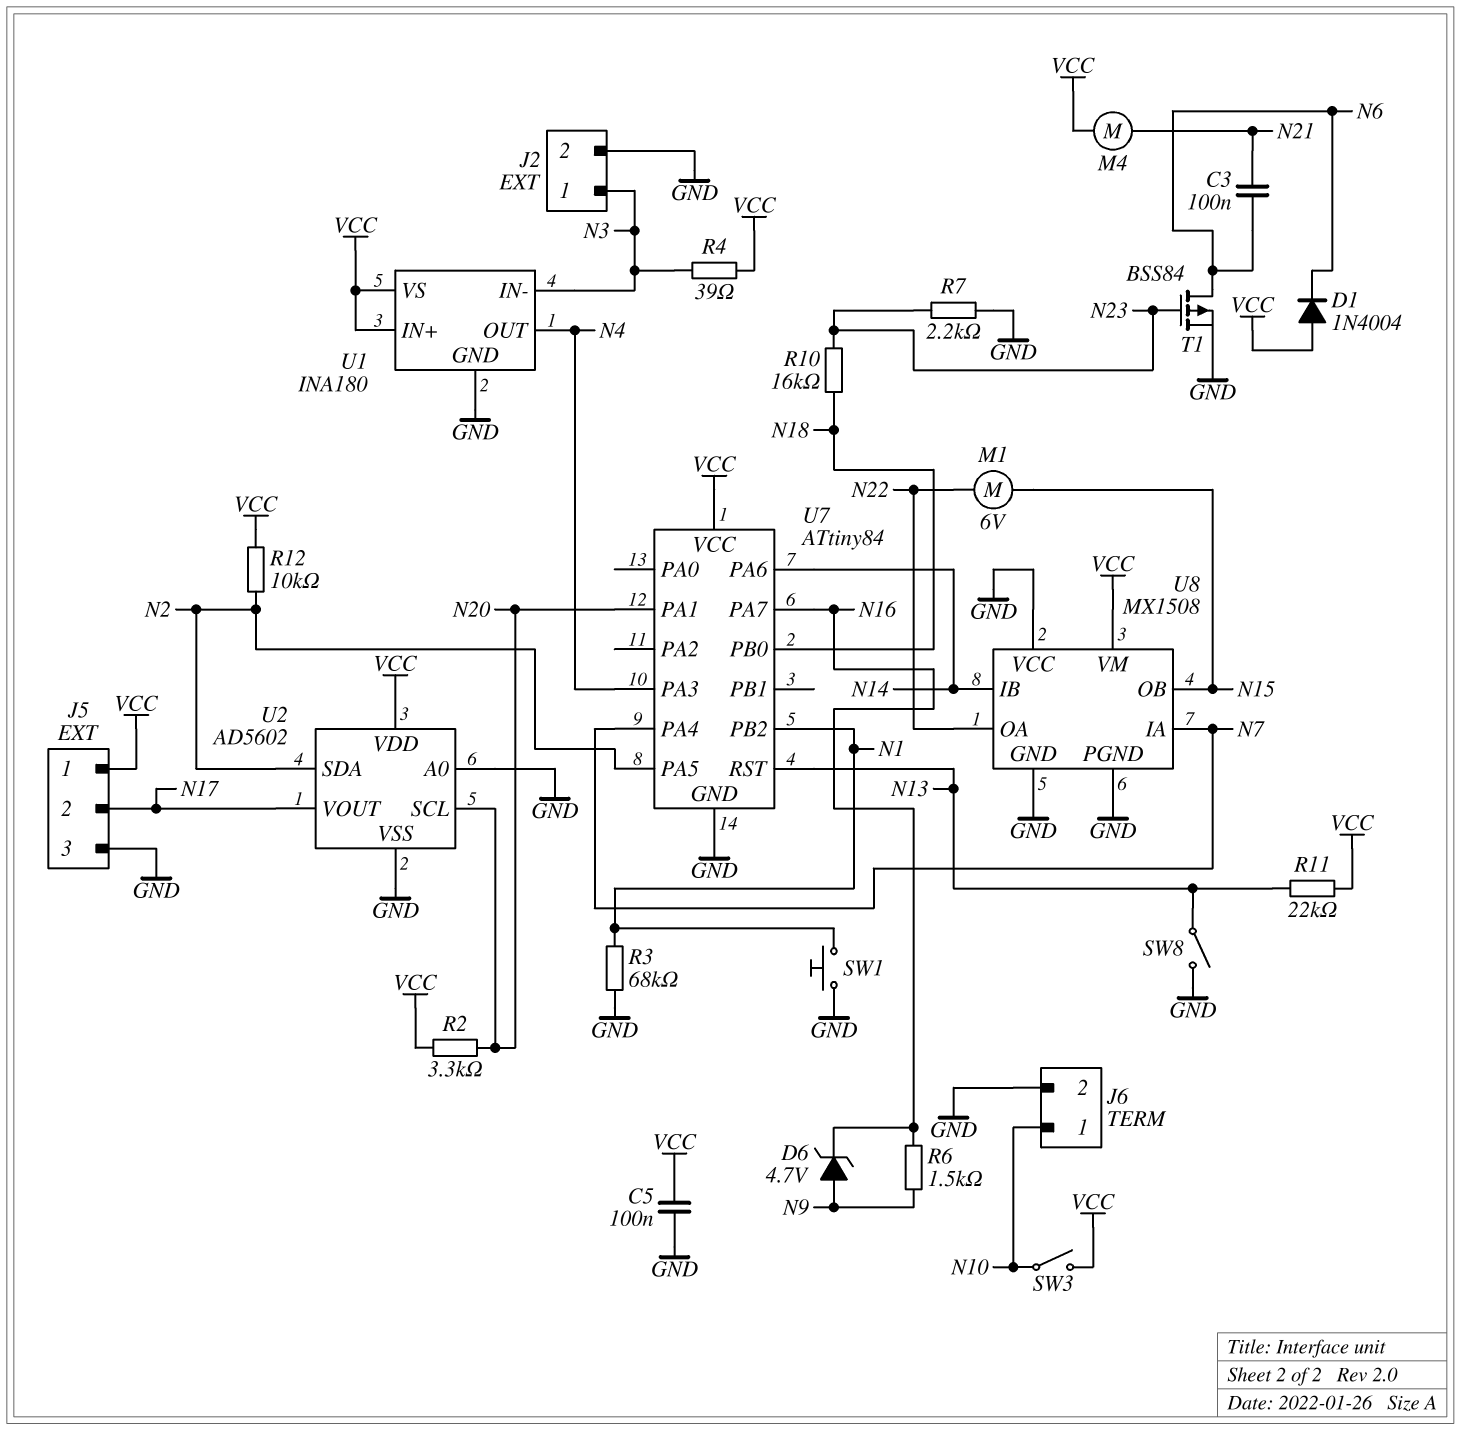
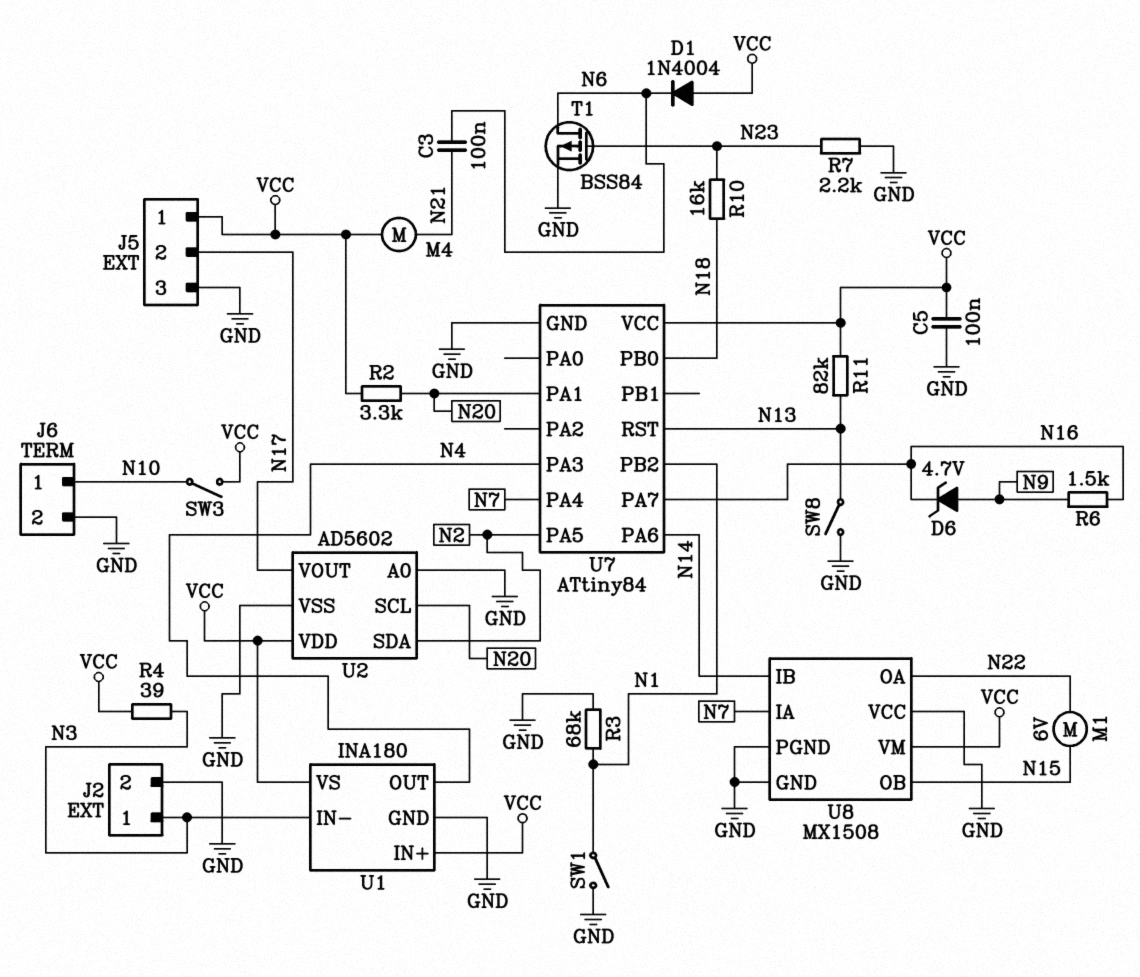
R11: 22k (N13, VCC) -> 82k (N13, VCC)
R12: 10k (N2, VCC) -> none
SW1: button (GND, N1) -> switch (GND, N1)

